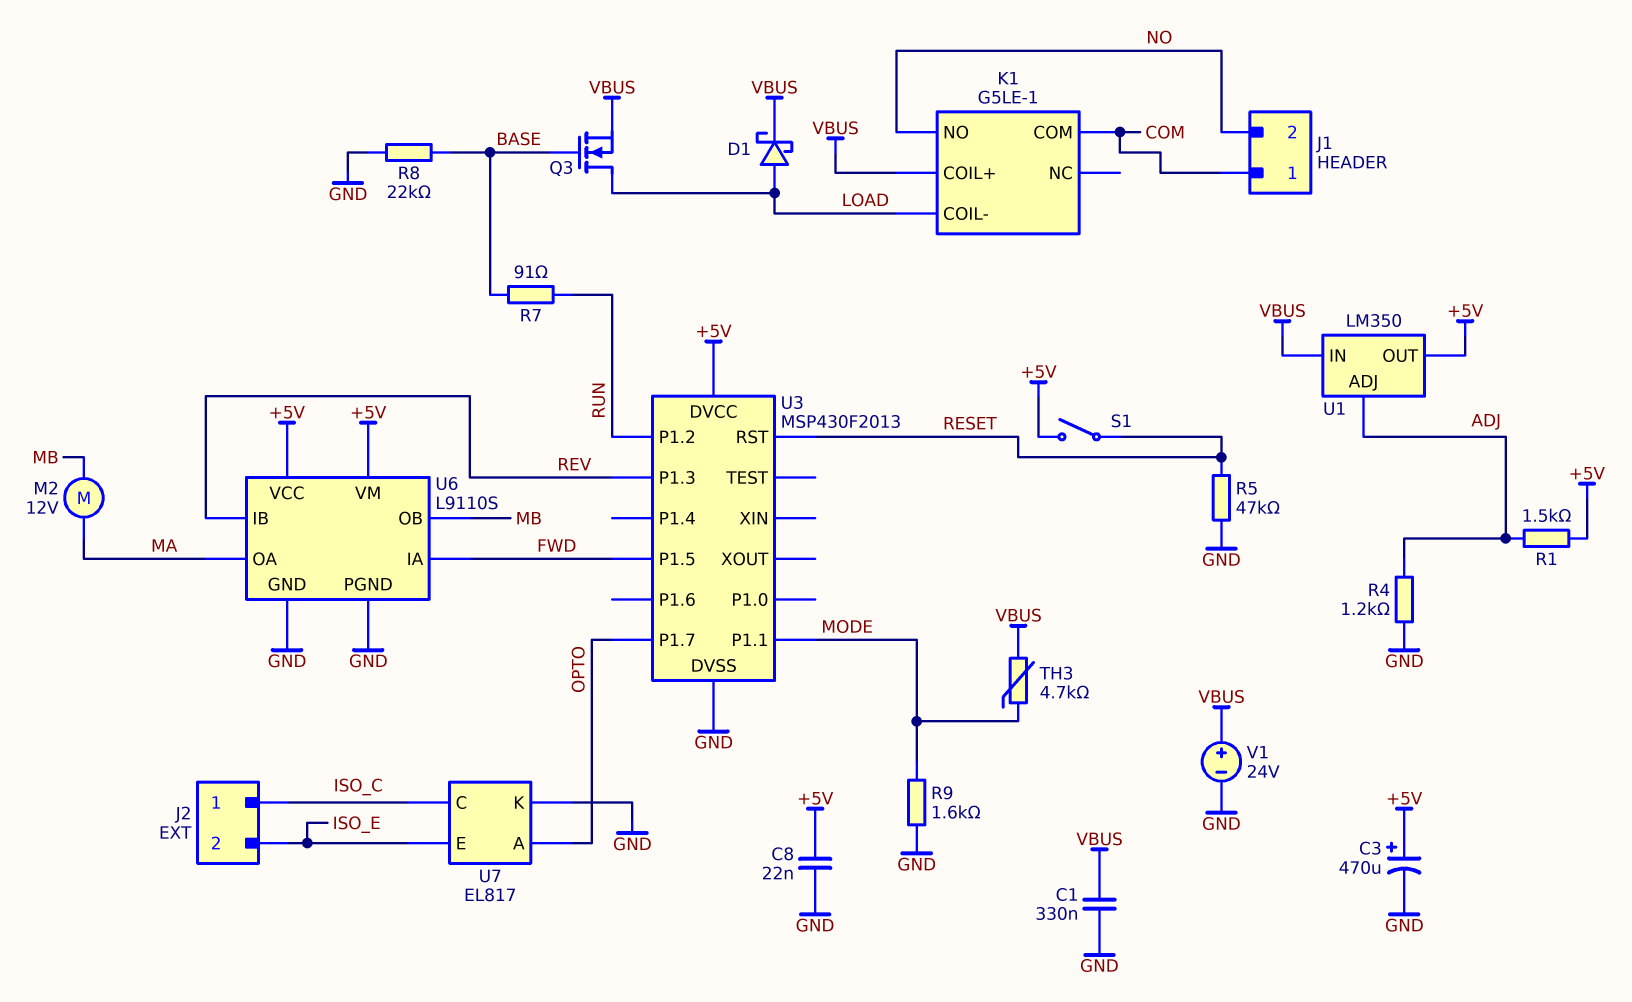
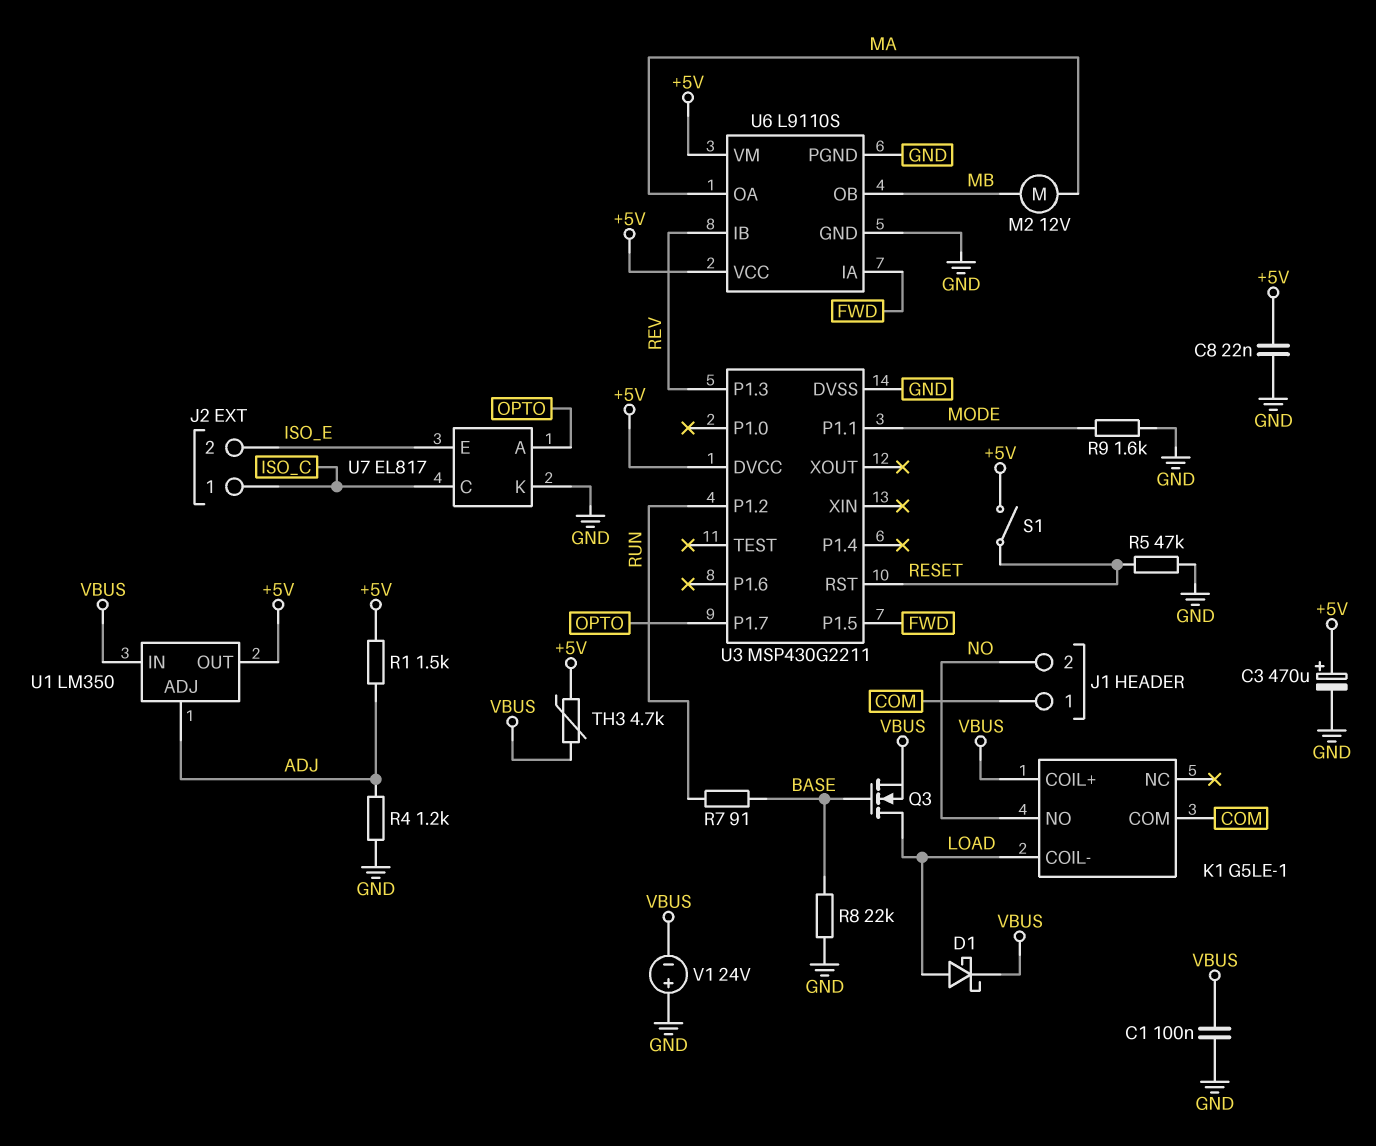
C1: 330nF (GND, VBUS) -> 100nF (GND, VBUS)
TH3: 4.7k (MODE, VBUS) -> 4.7k (+5V, VBUS)
U3: MSP430F2013 -> MSP430G2211
V1: 24V (plus VBUS, minus GND) -> 24V (plus GND, minus VBUS)

